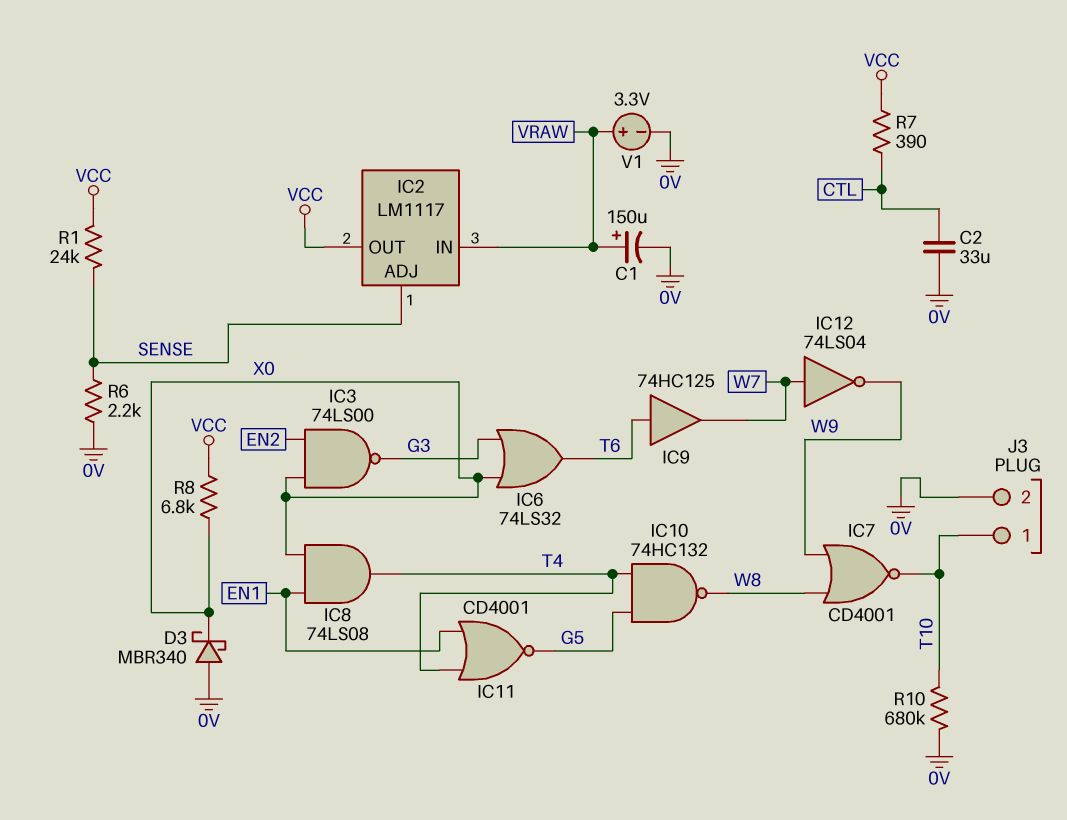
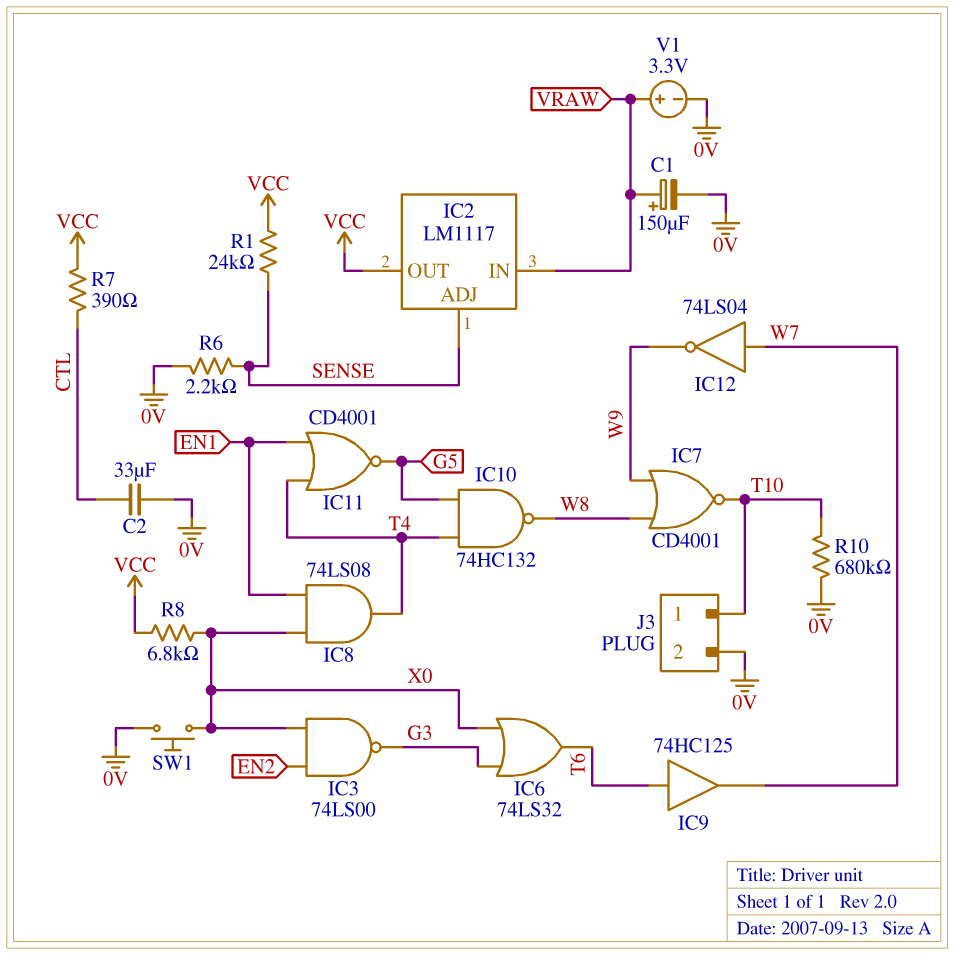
D3: schottky MBR340 (A 0V, K X0) -> none
SW1: none -> button (0V, X0)

